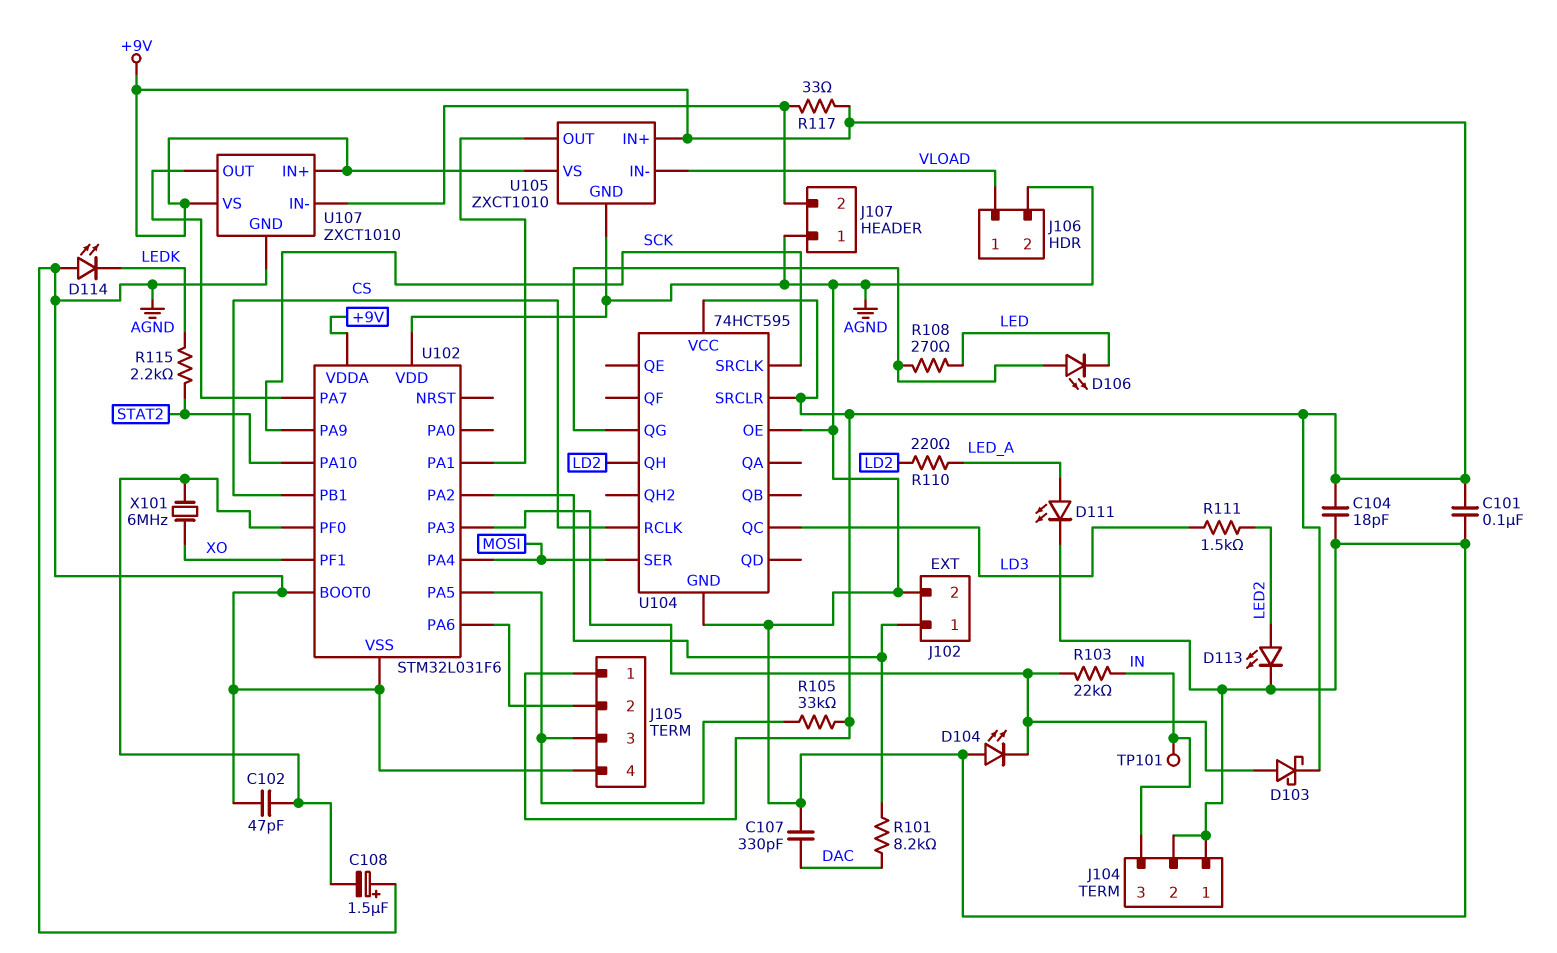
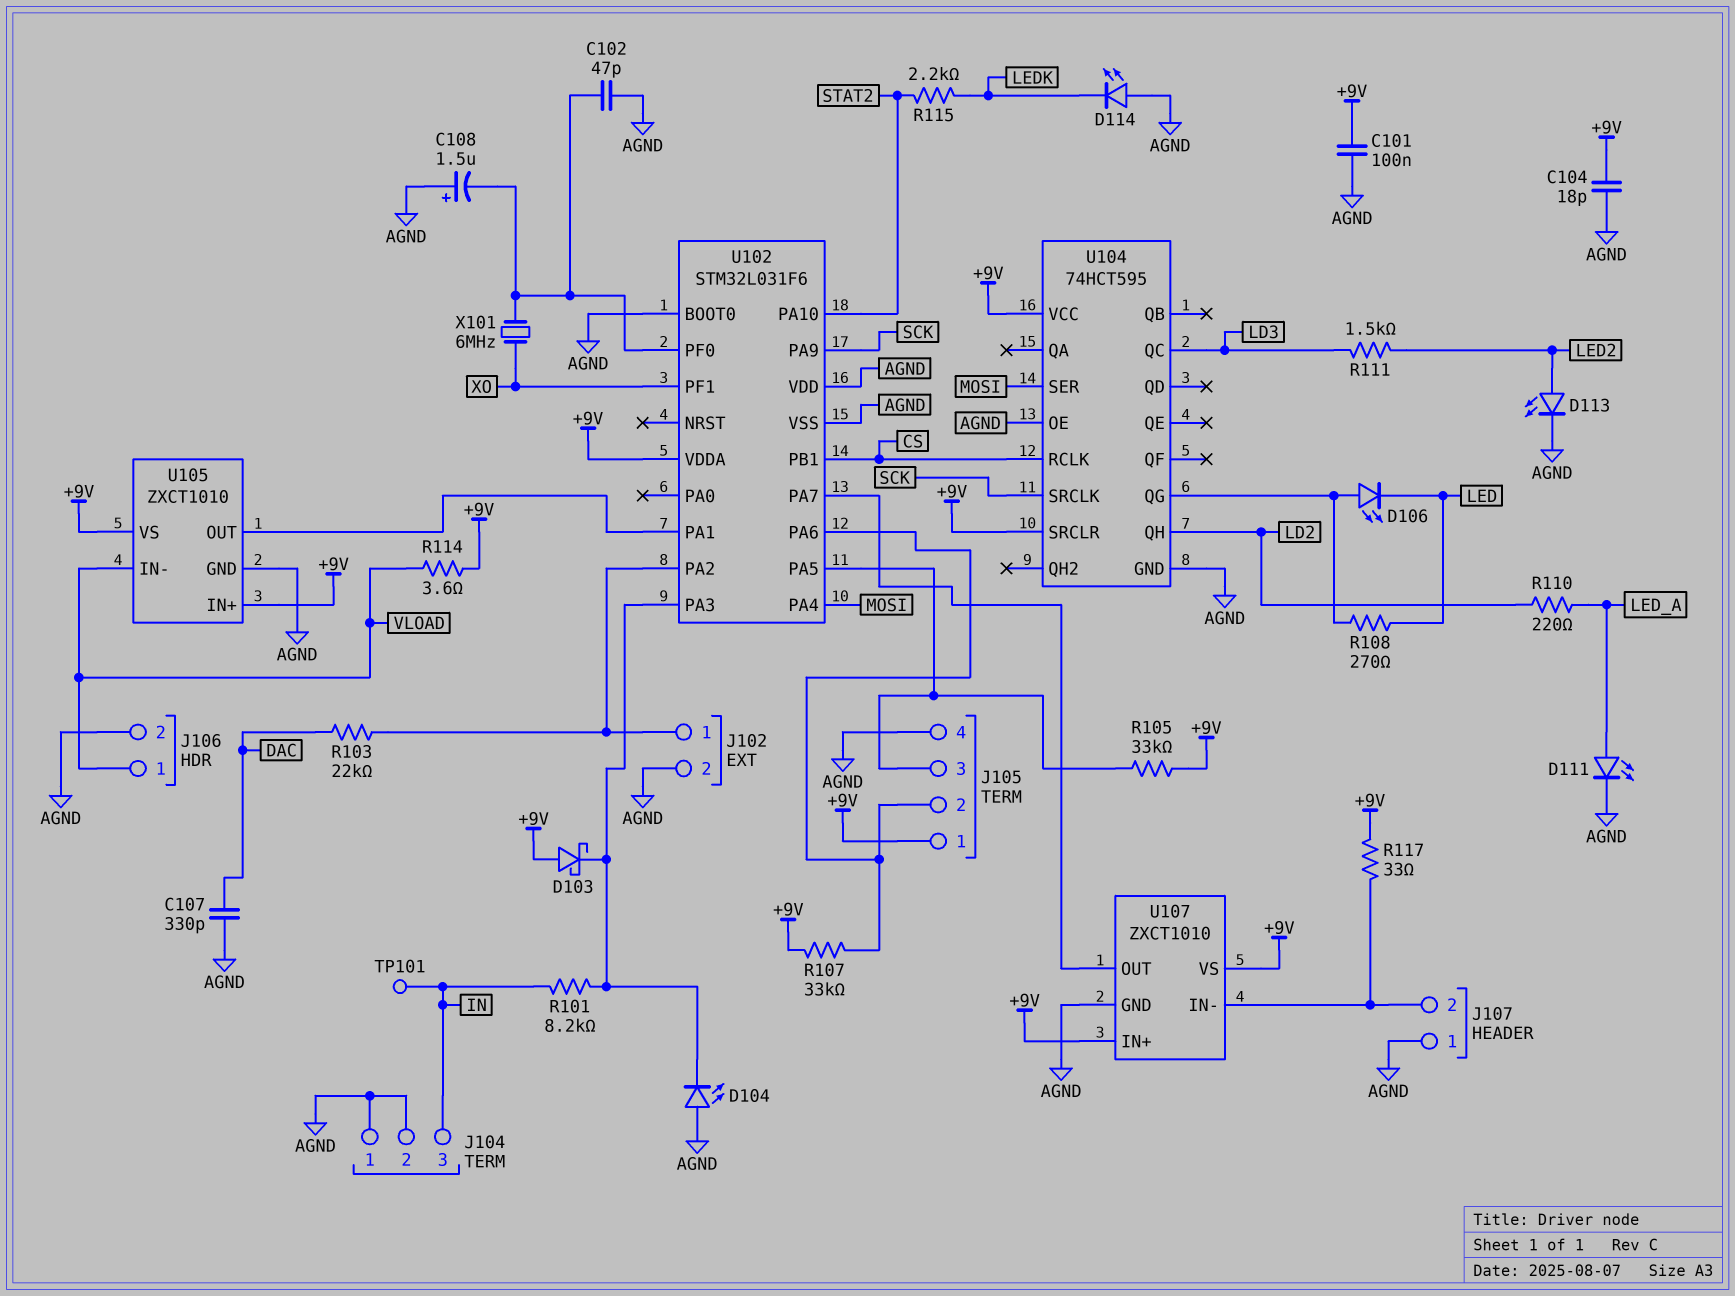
D103: schottky (A U102/PA3, K +9V) -> schottky (A +9V, K U102/PA3)
R101: 8.2k (DAC, J102/1) -> 8.2k (IN, U102/PA3)
R103: 22k (IN, U102/PA3) -> 22k (DAC, J102/1)
R107: none -> 33k (+9V, J105/2)
R114: none -> 3.6 (+9V, VLOAD)

